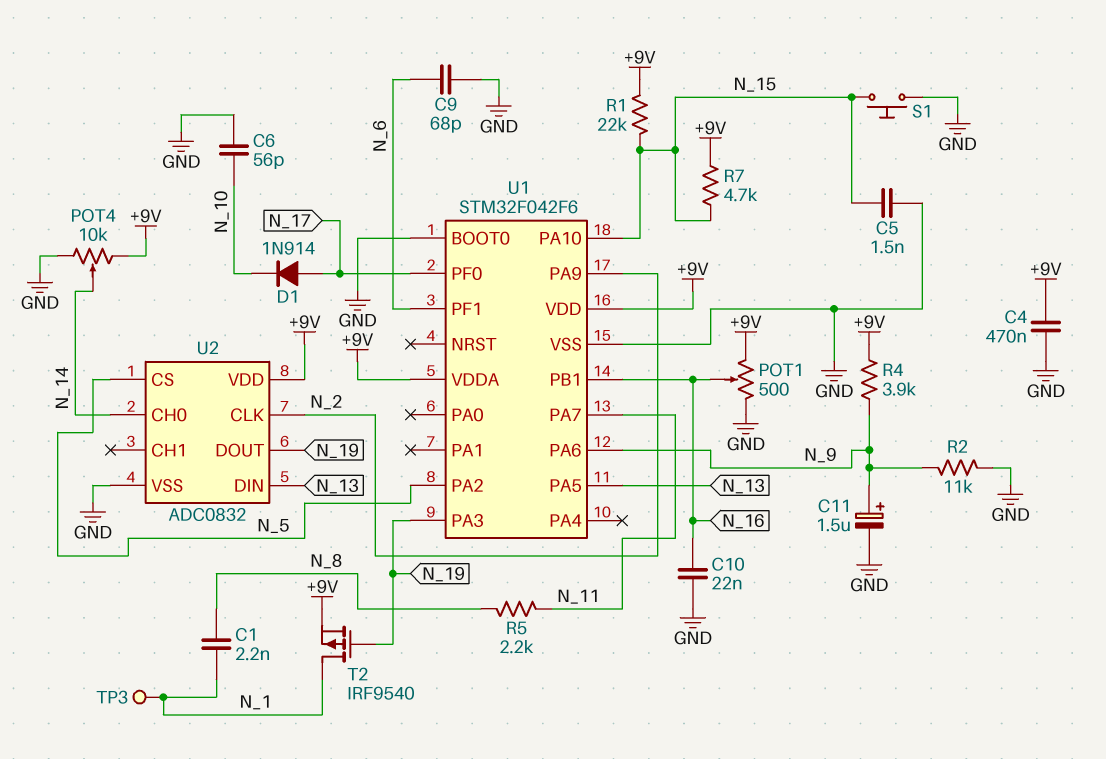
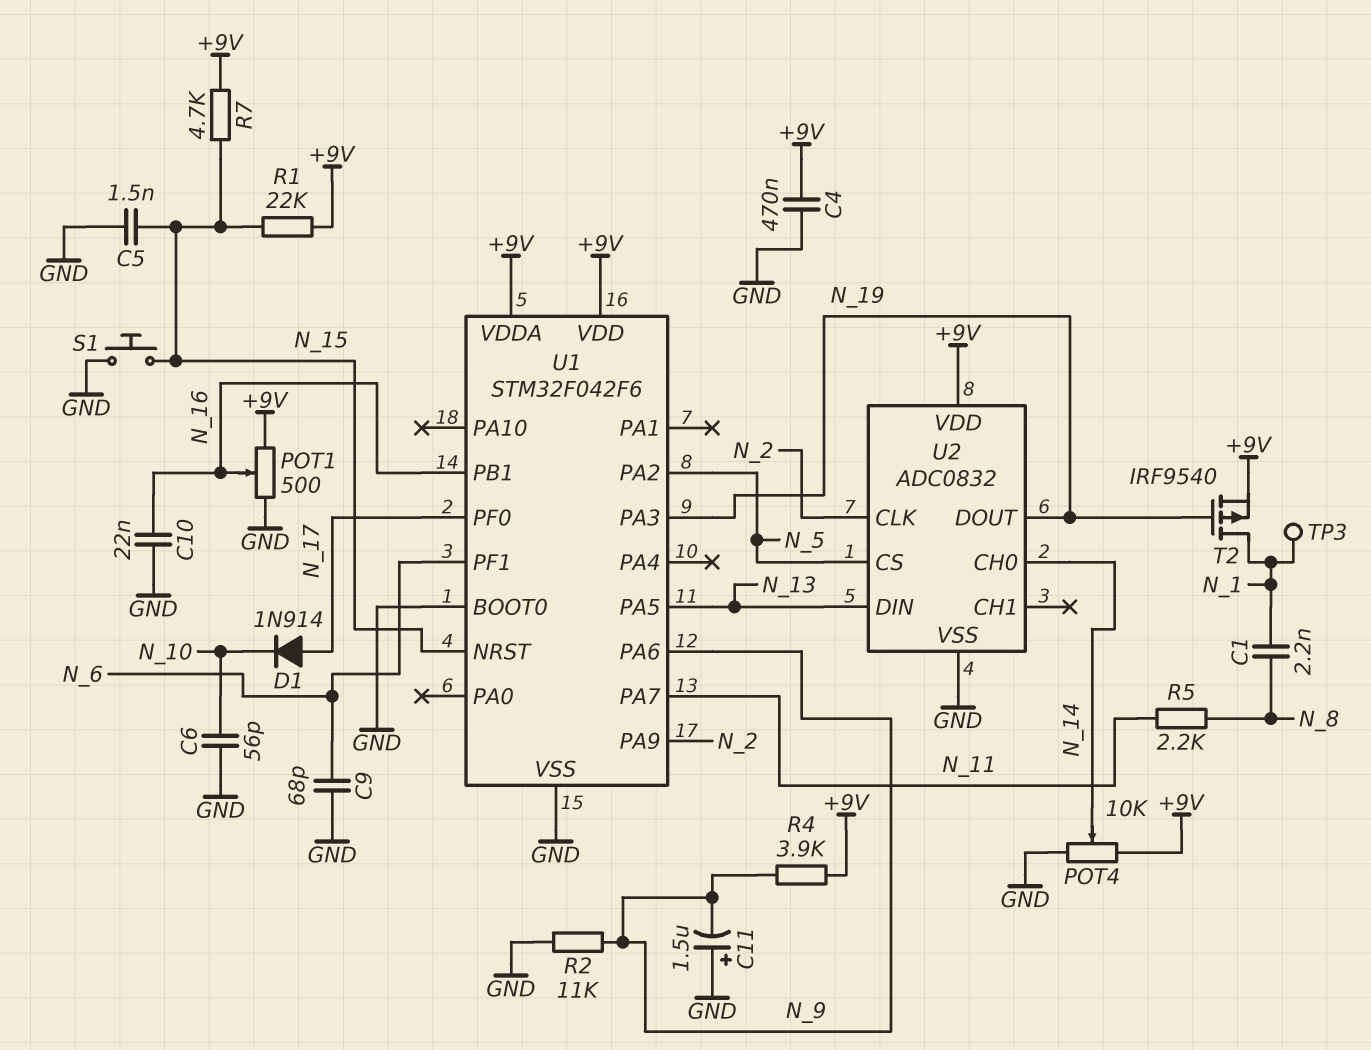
C11: 1.5uF (plus N_9, minus GND) -> 1.5uF (plus GND, minus N_9)
U1 pin NRST: none -> N_15
U1 pin PA10: N_15 -> none

